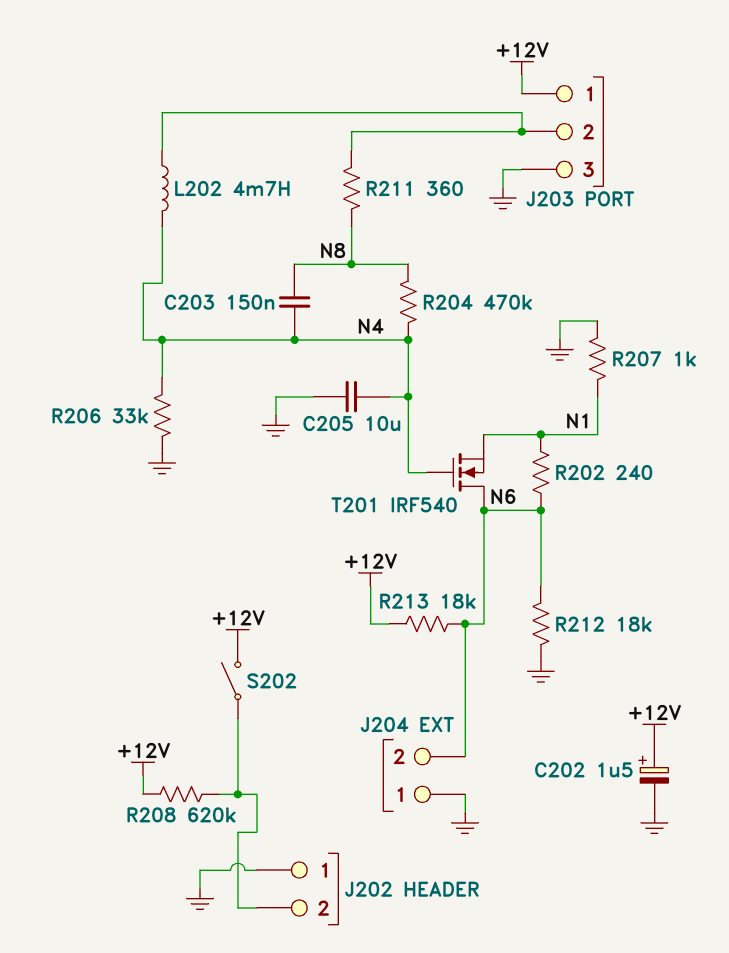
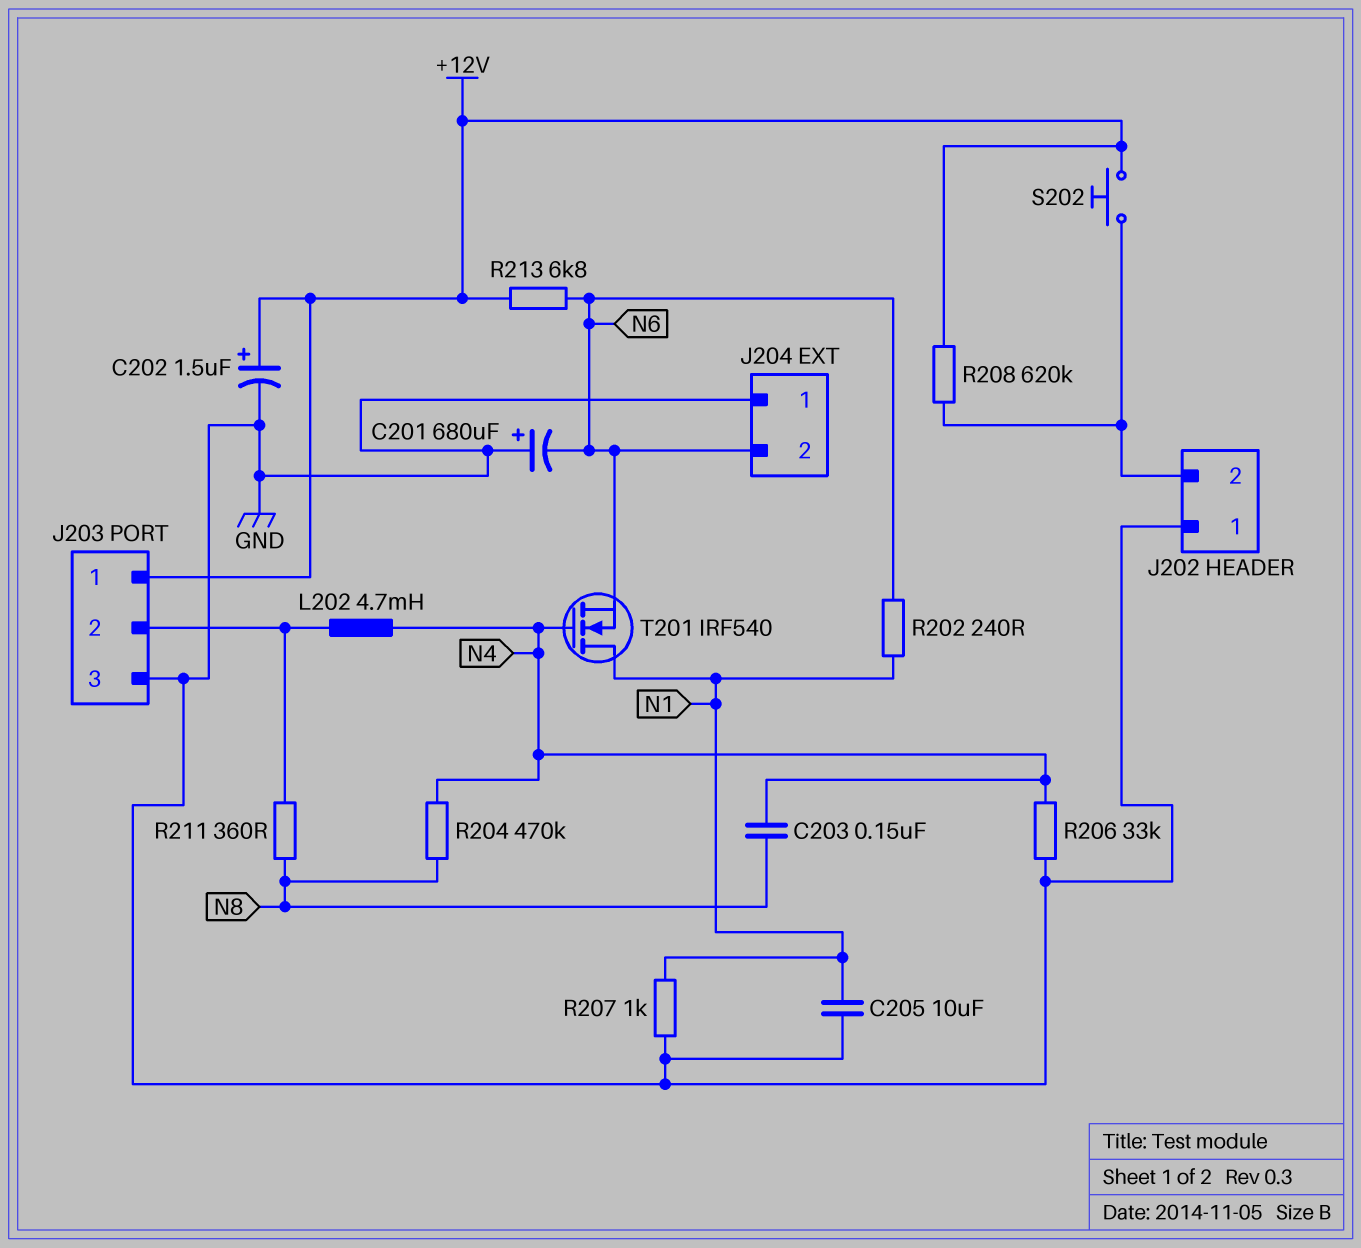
C201: none -> 680uF (plus GND, minus N6)
C205: 10uF (GND, N4) -> 10uF (GND, N1)
R212: 18k (GND, N6) -> none
R213: 18k (+12V, N6) -> 6.8k (+12V, N6)
S202: switch (+12V, J202/2) -> button (+12V, J202/2)
T201: NMOS IRF540 (G N4, D N6, S N1) -> NMOS IRF540 (G N4, D N1, S N6)

